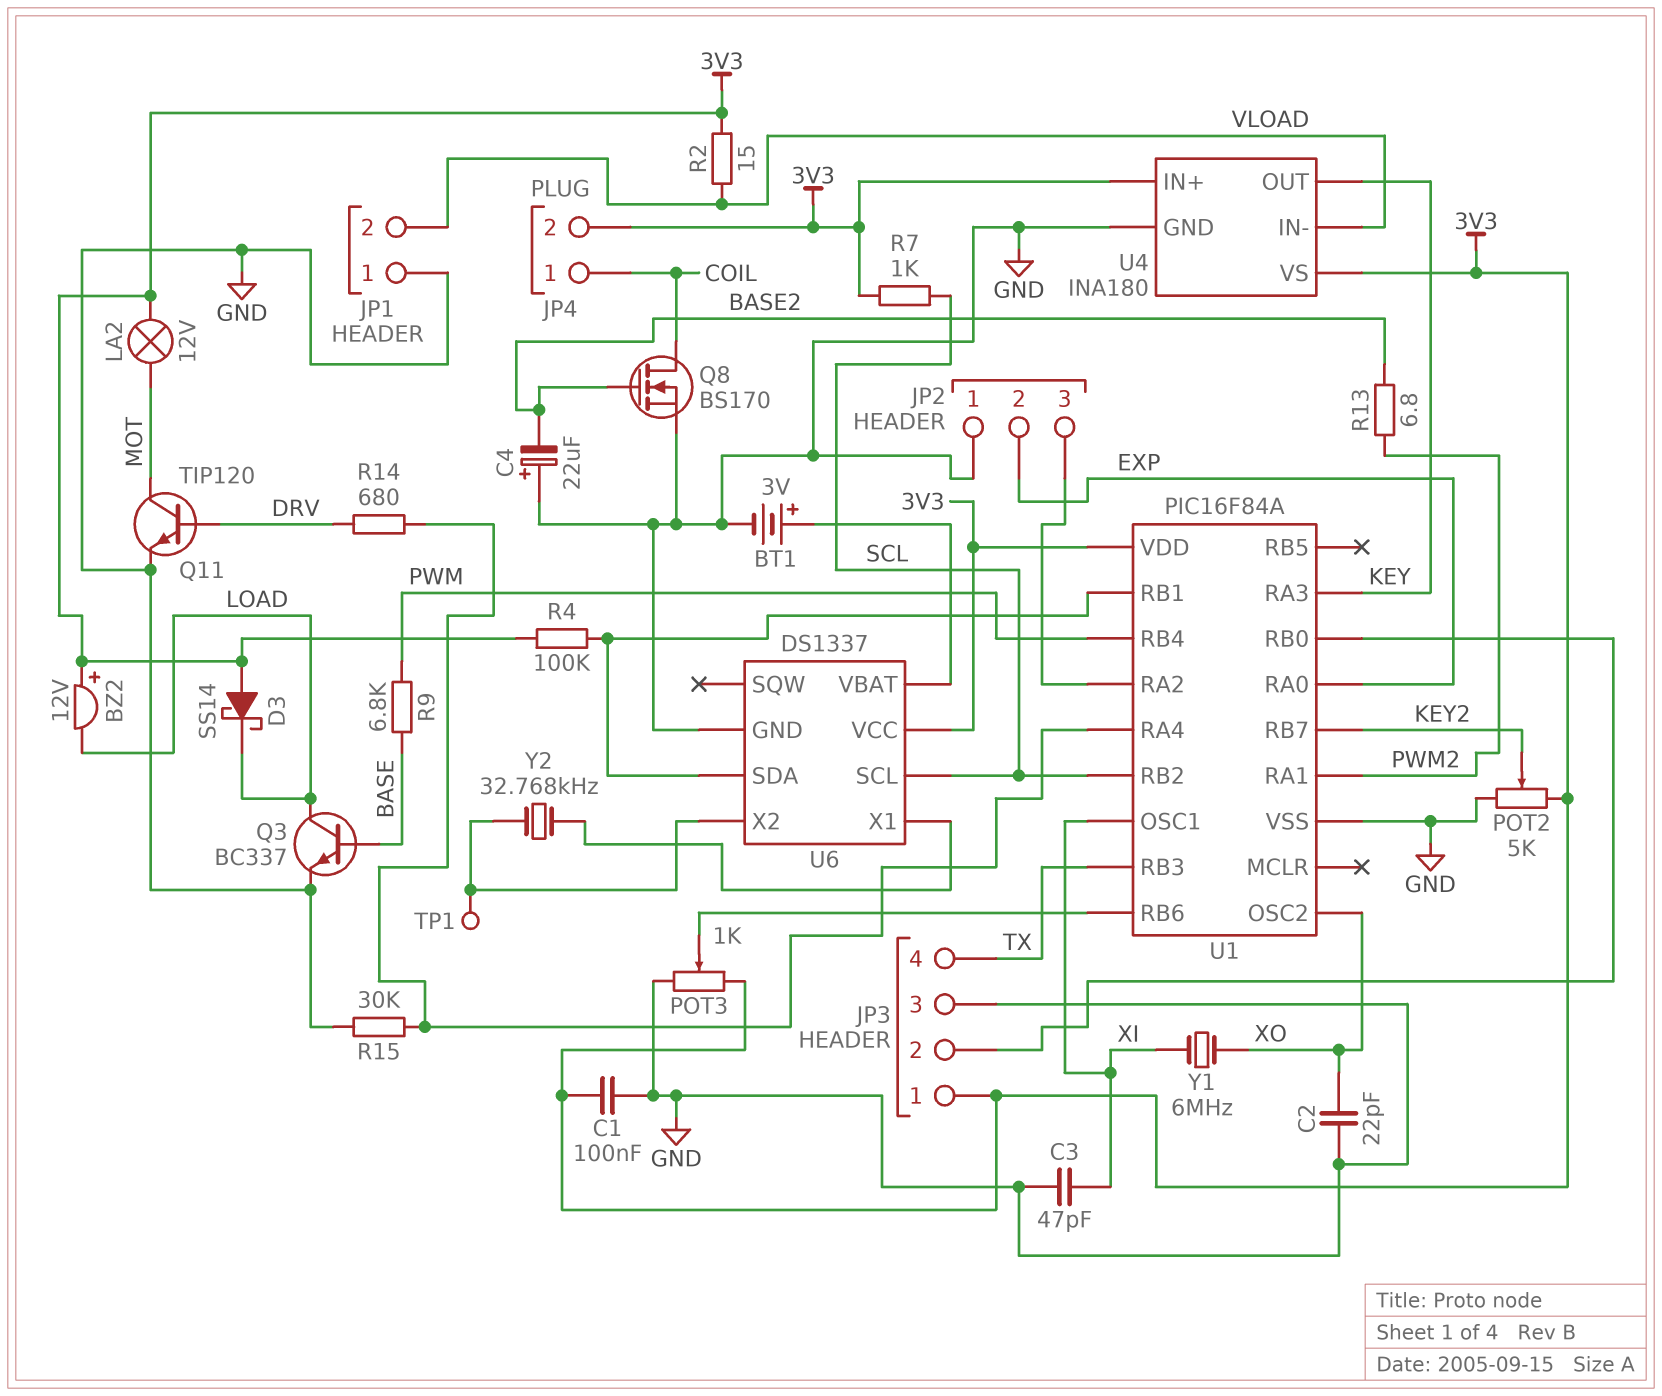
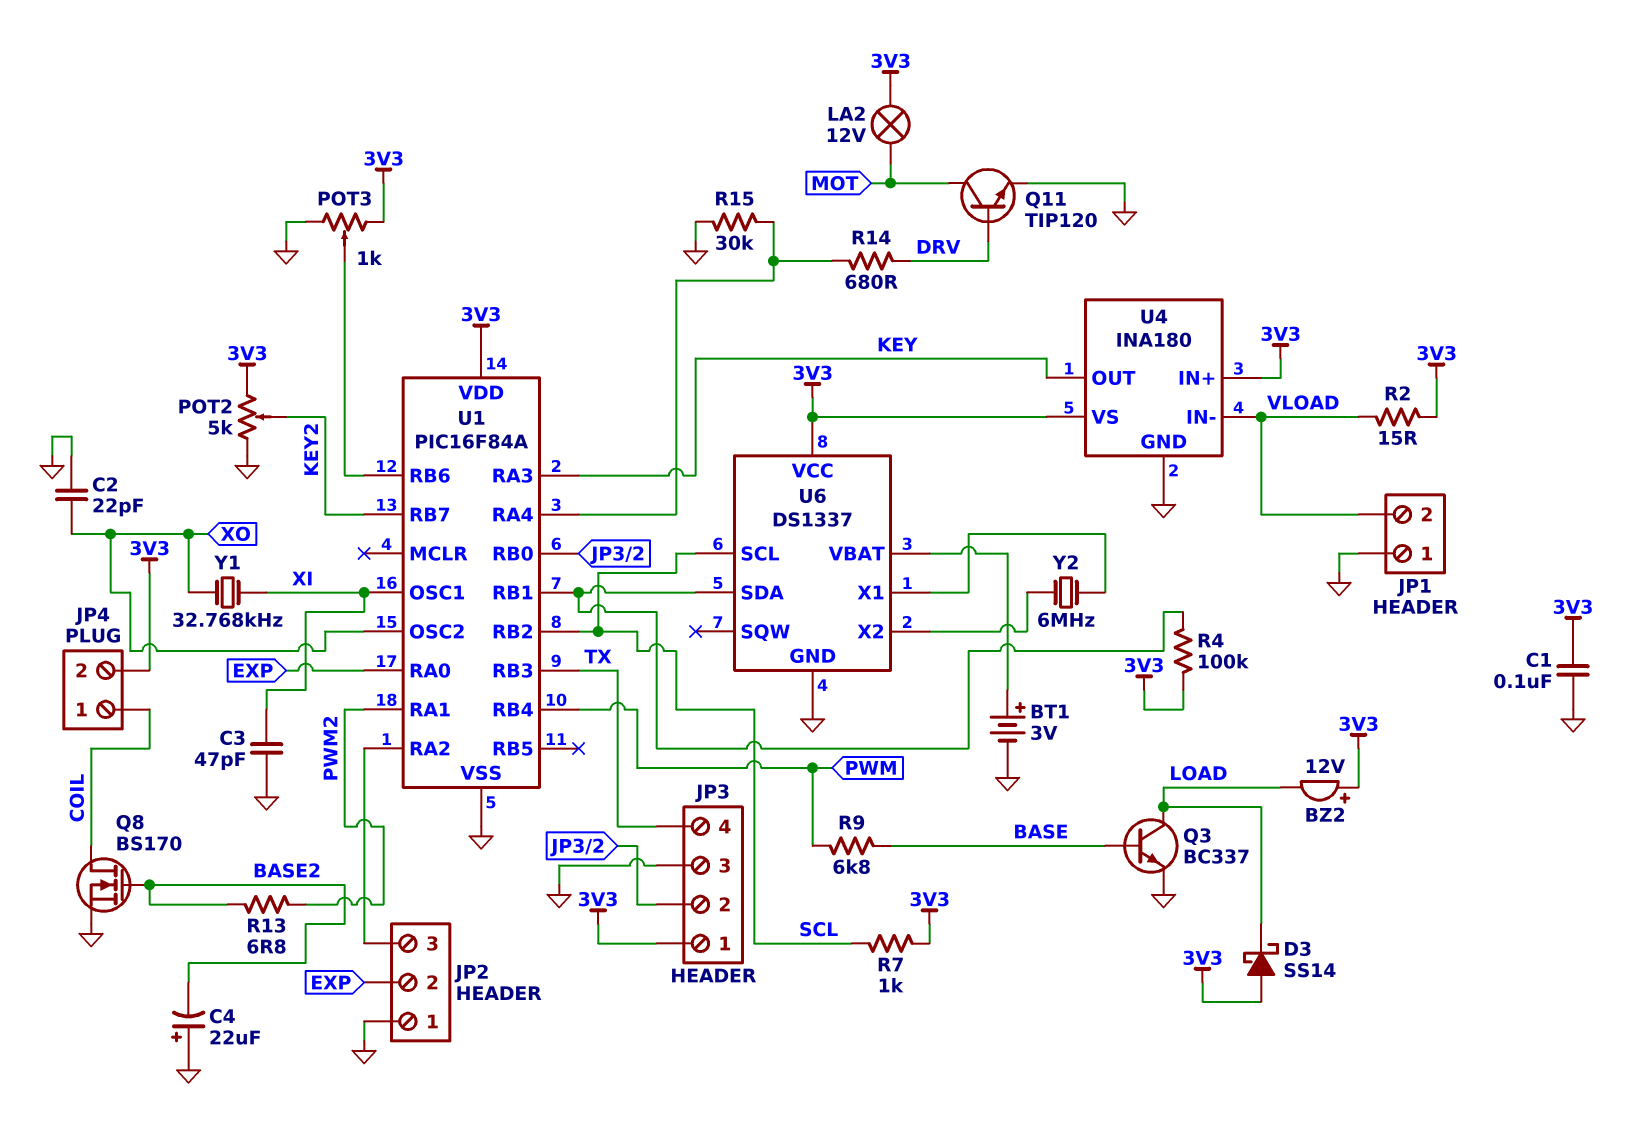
TP1: test point (U6/X2) -> none
Y1: 6MHz (XI, XO) -> 32.768kHz (XI, XO)
Y2: 32.768kHz (U6/X1, U6/X2) -> 6MHz (U6/X1, U6/X2)

